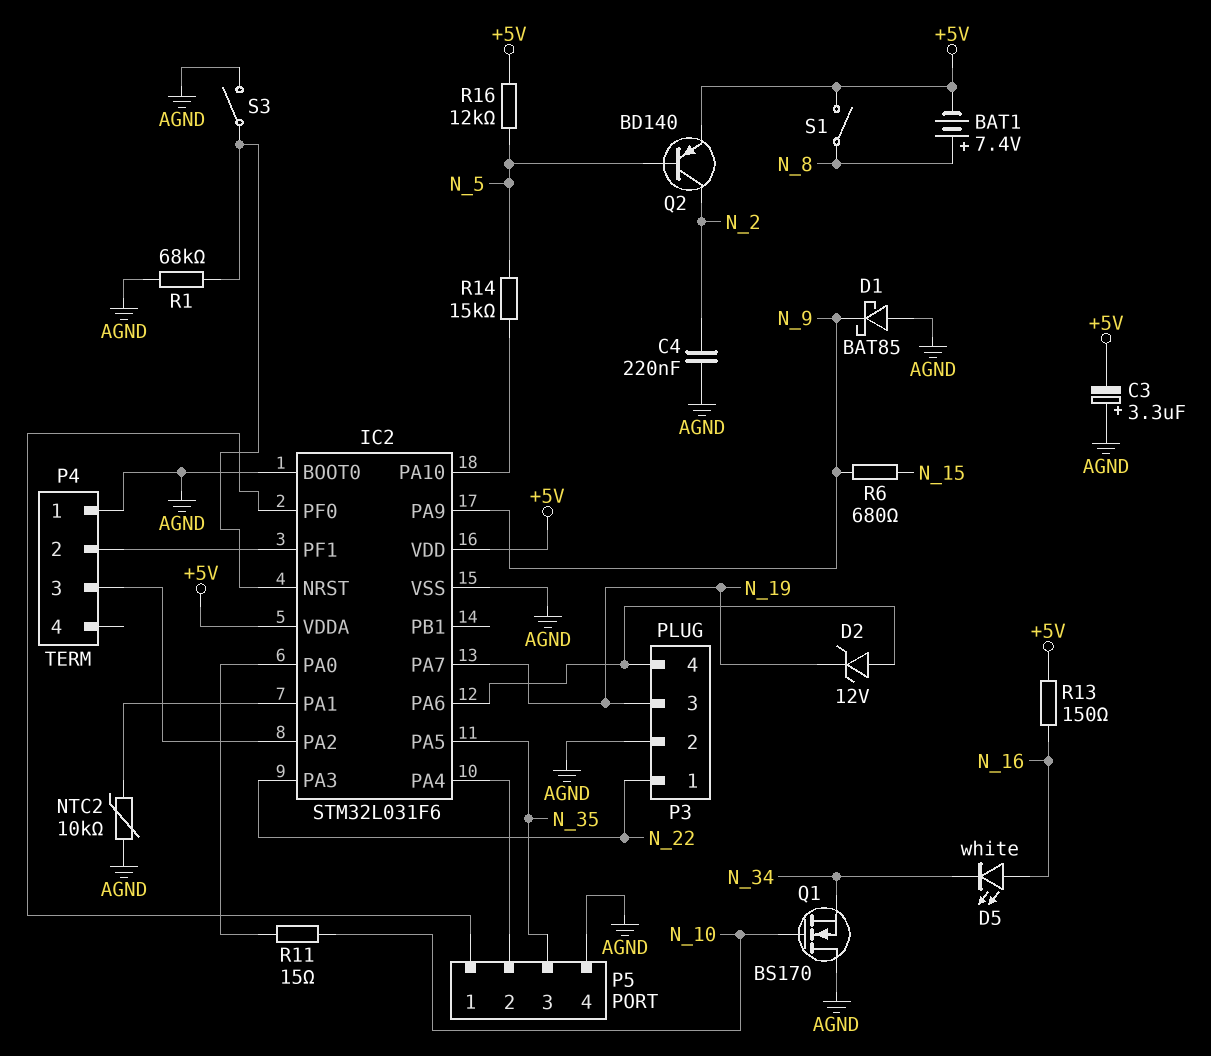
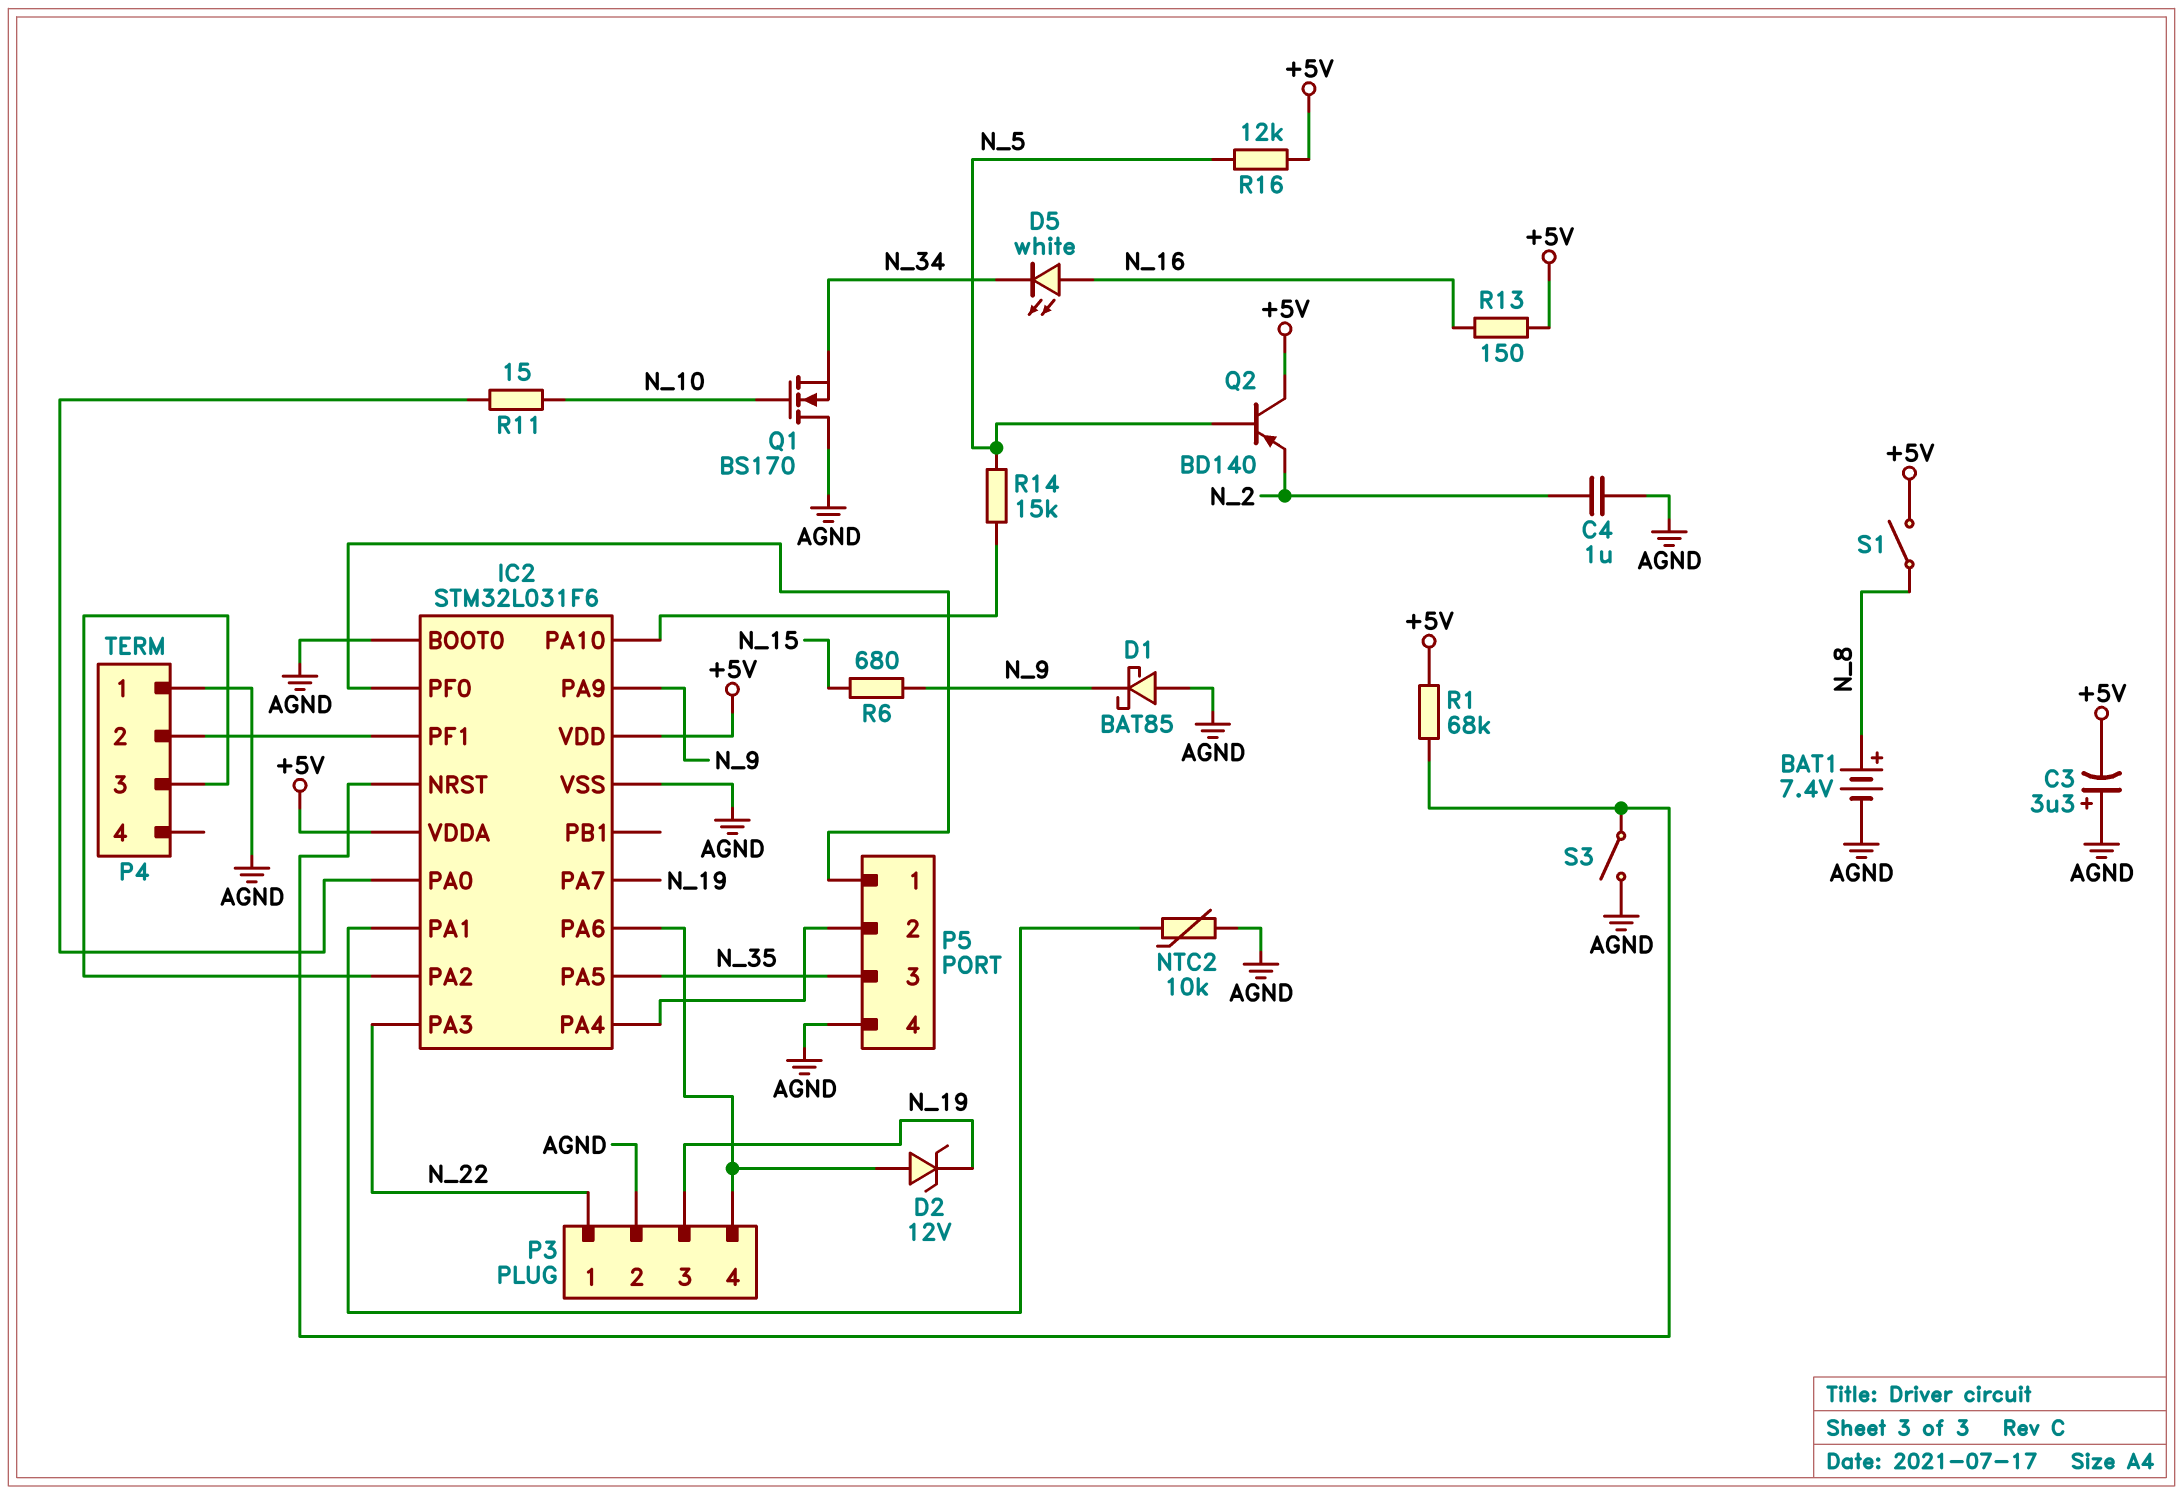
BAT1: 7.4V (plus N_8, minus +5V) -> 7.4V (plus N_8, minus AGND)
C4: 220nF (AGND, N_2) -> 1uF (AGND, N_2)
Q2: PNP BD140 (B N_5, C N_2, E +5V) -> PNP BD140 (B N_5, C +5V, E N_2)
R1: 68k (AGND, IC2/NRST) -> 68k (+5V, IC2/NRST)

